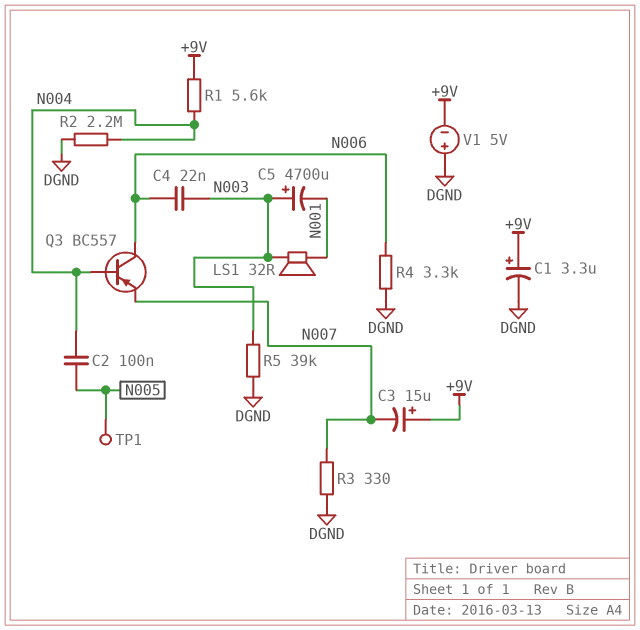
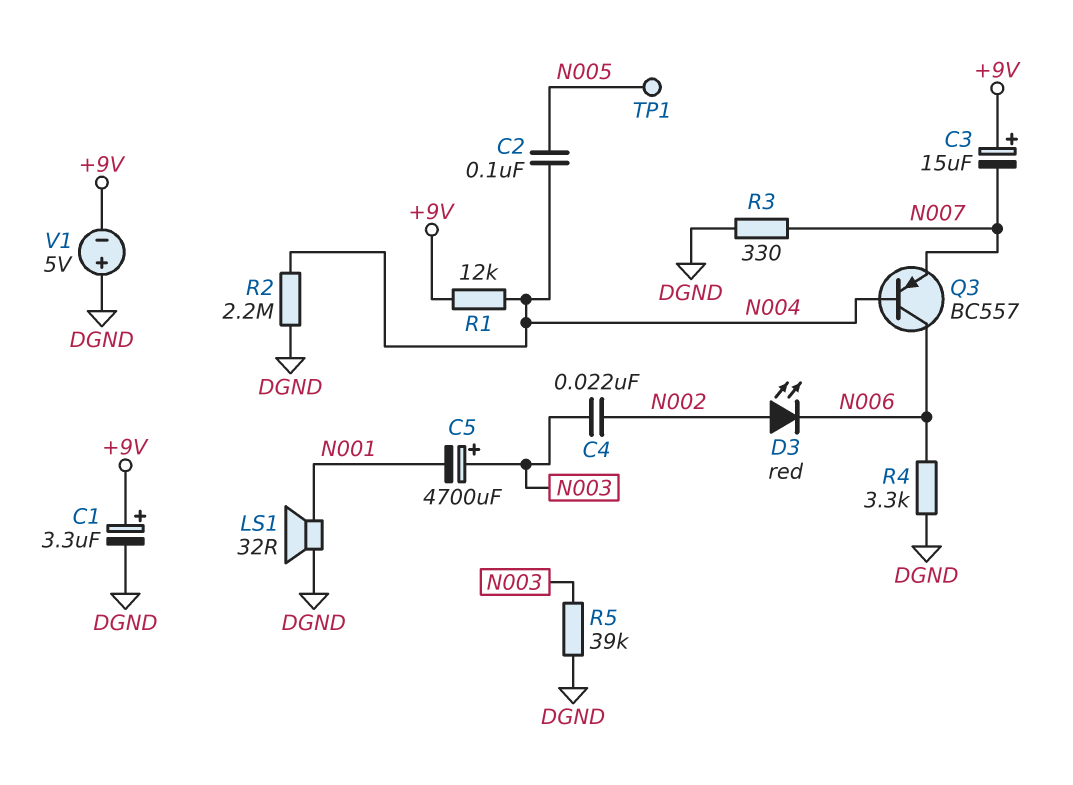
C4: 22nF (N003, N006) -> 22nF (N002, N003)
D3: none -> LED red (A N002, K N006)
LS1: speaker 32R (N001, N003) -> speaker 32R (DGND, N001)
R1: 5.6k (+9V, N004) -> 12k (+9V, N004)

